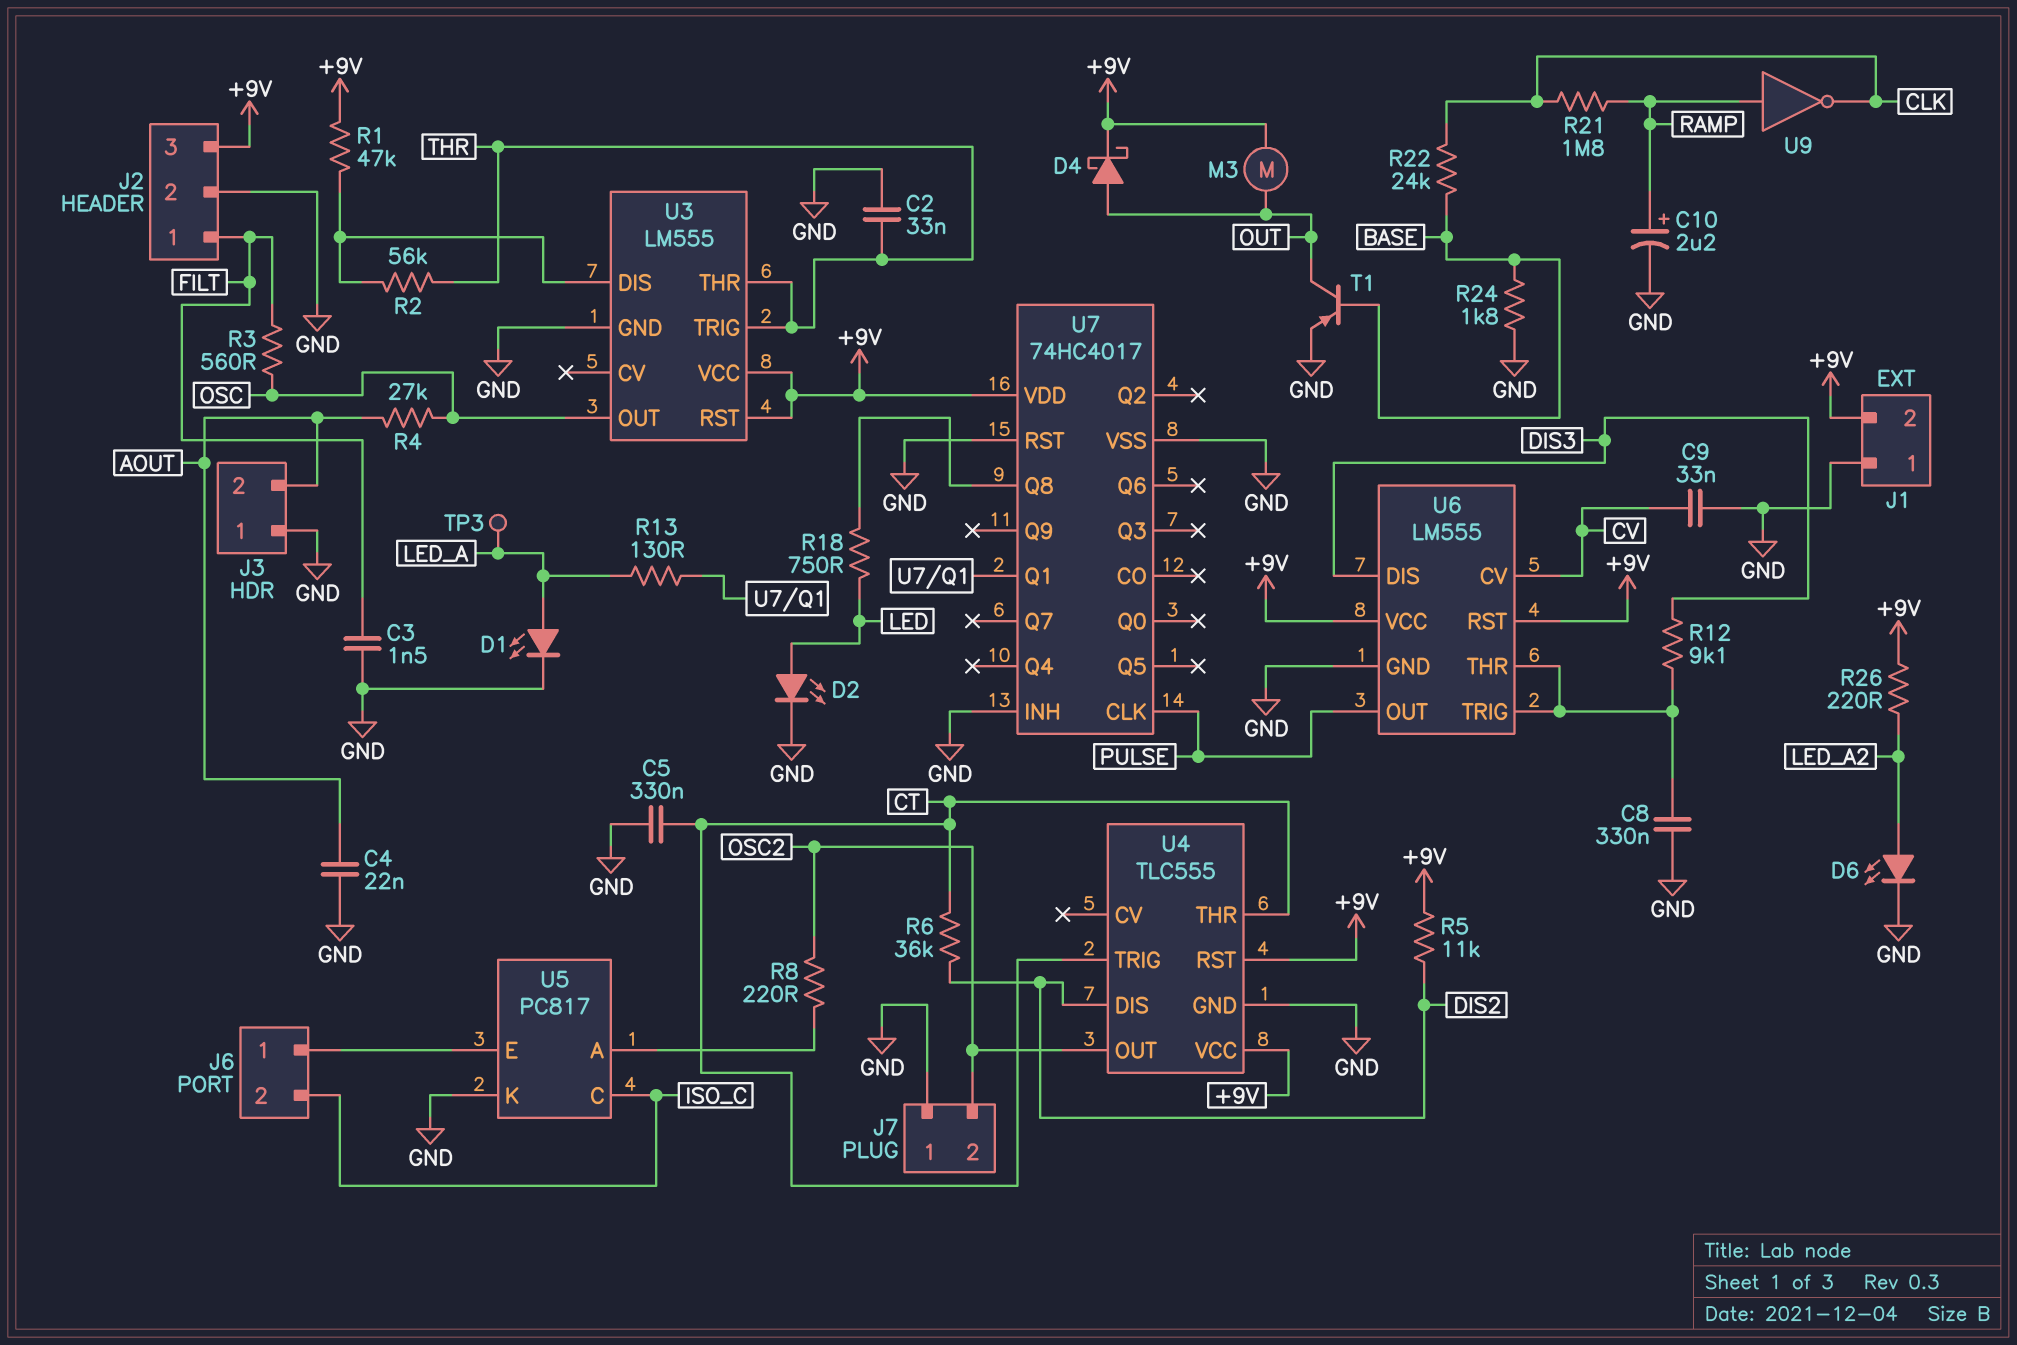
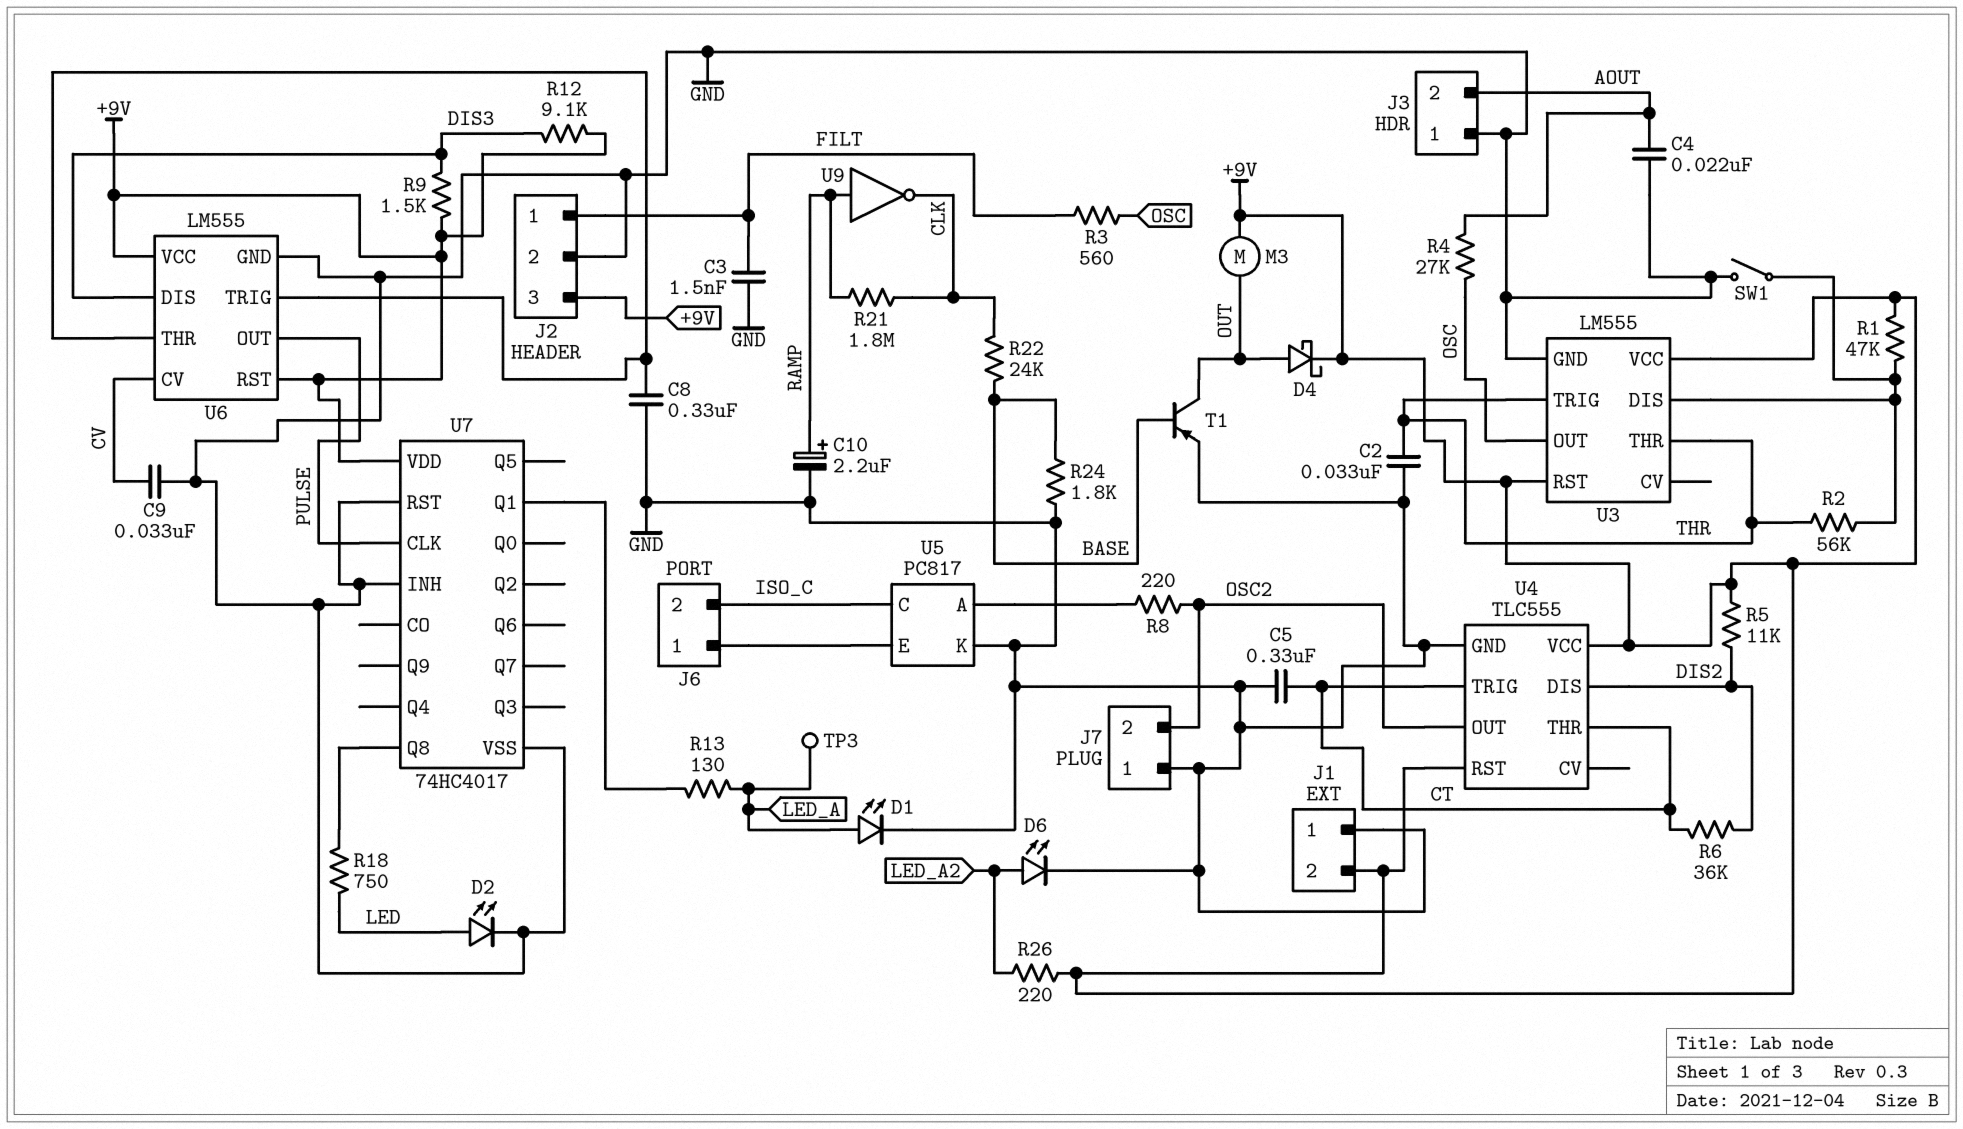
R9: none -> 1.5k (+9V, DIS3)
R12: 9.1k (DIS3, U6/THR) -> 9.1k (+9V, DIS3)
SW1: none -> switch (GND, U3/DIS)

